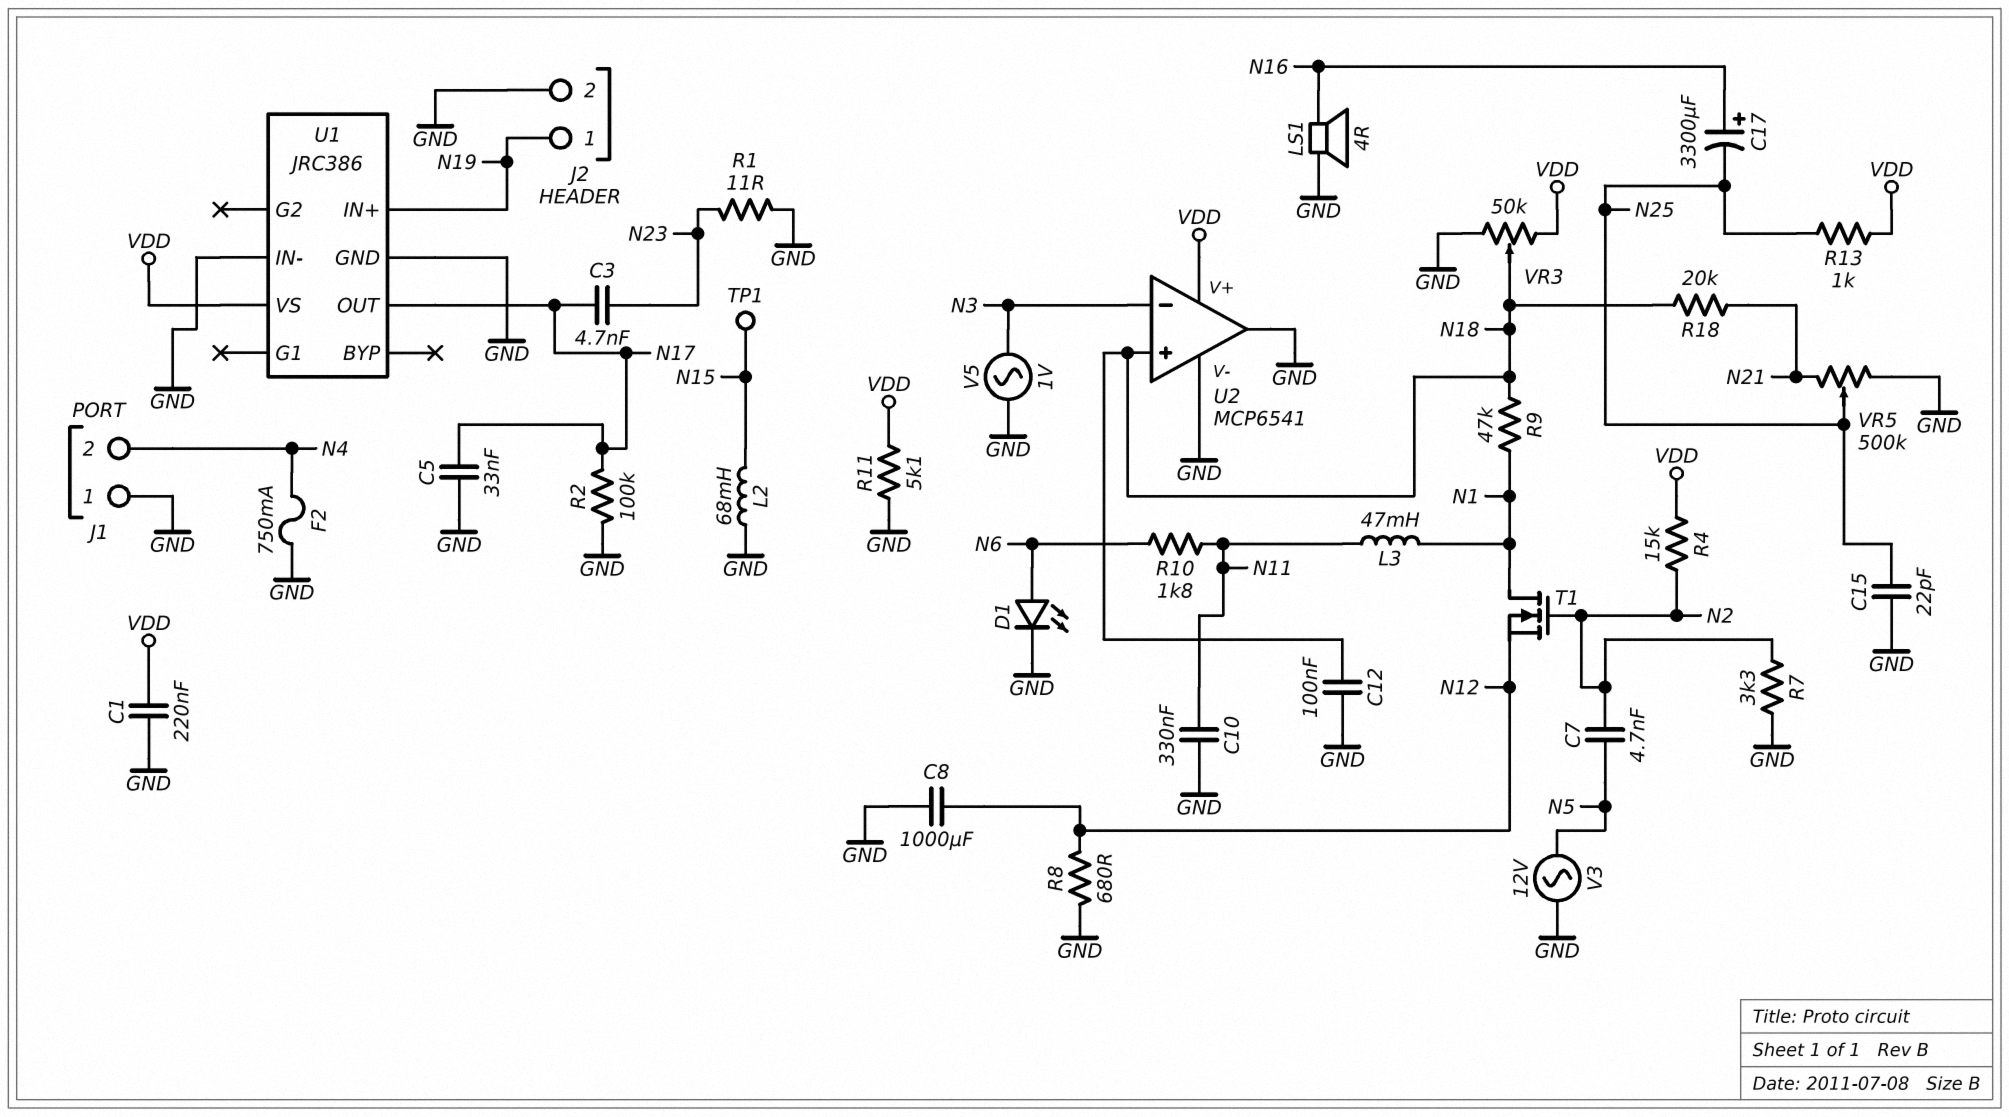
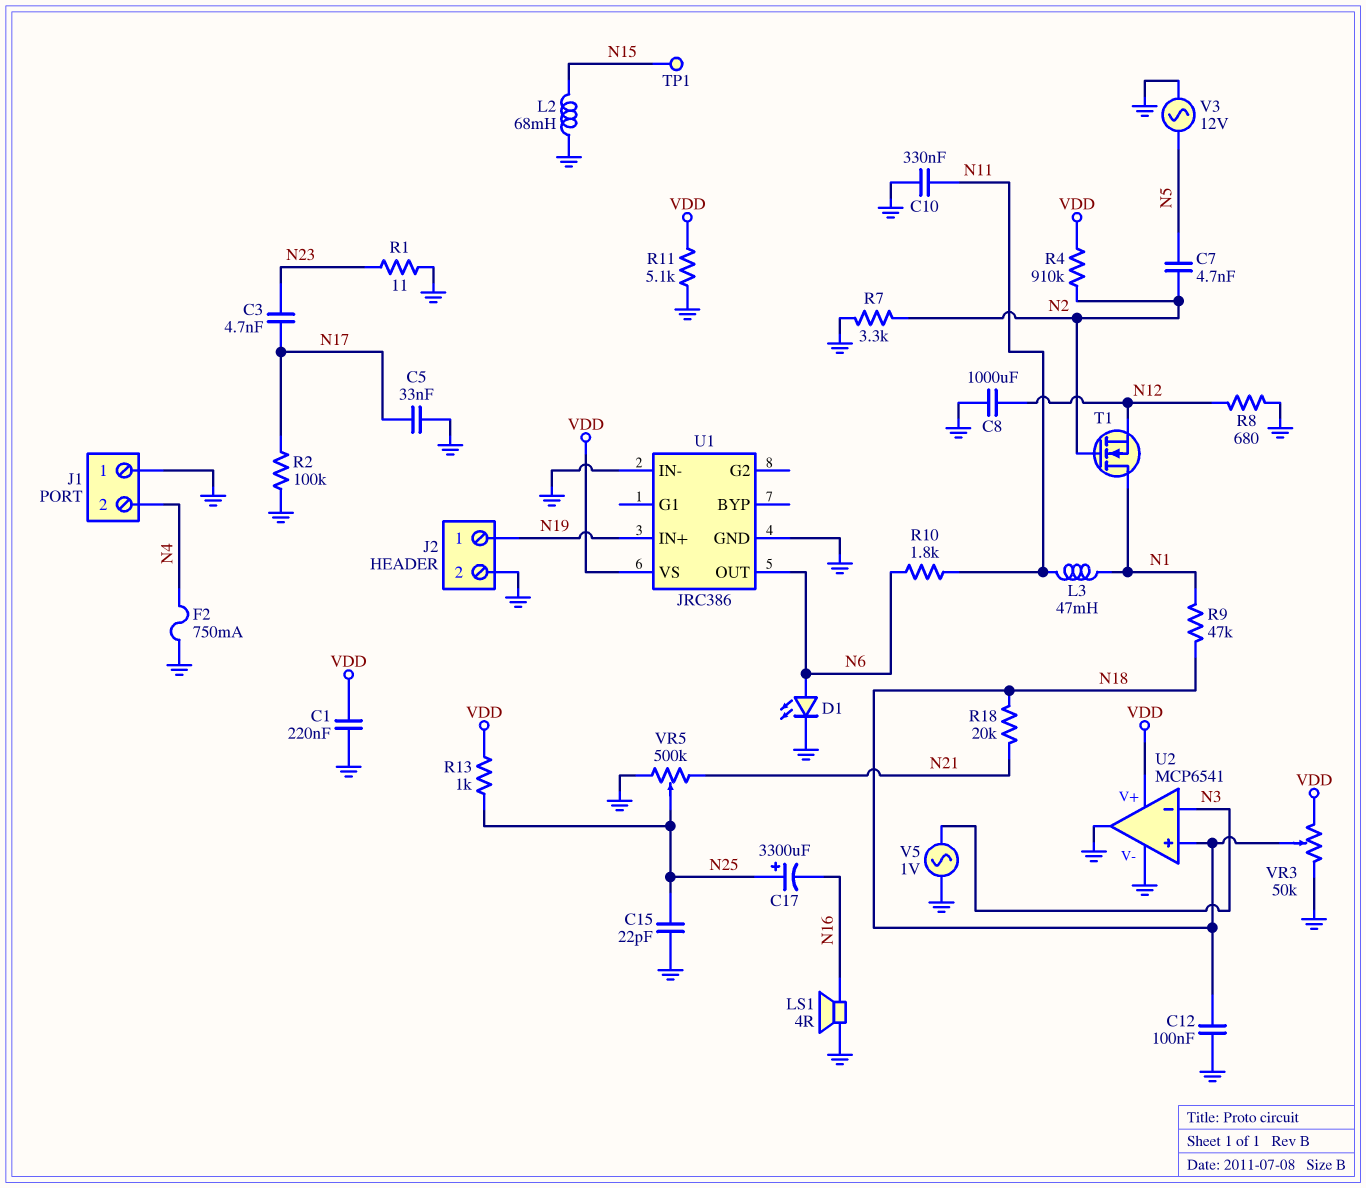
C17: 3300uF (plus N16, minus N25) -> 3300uF (plus N25, minus N16)
R4: 15k (N2, VDD) -> 910k (N2, VDD)
U1 pin OUT: N17 -> N6

